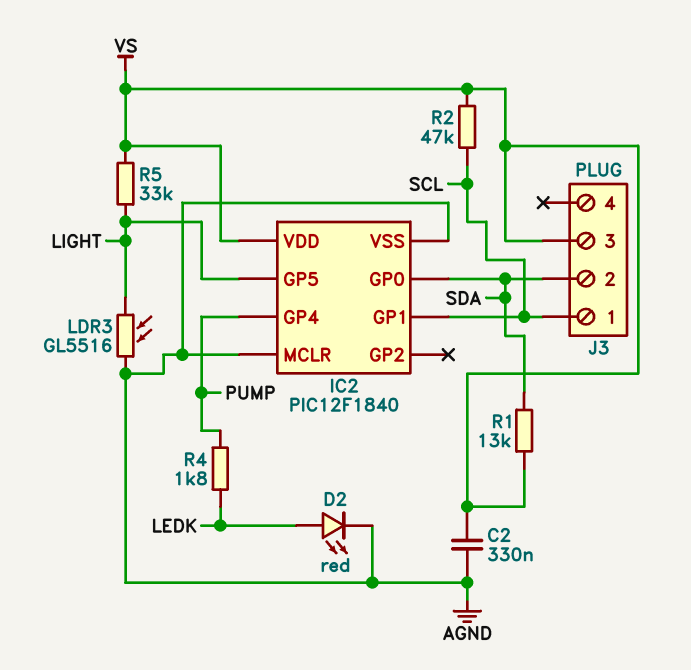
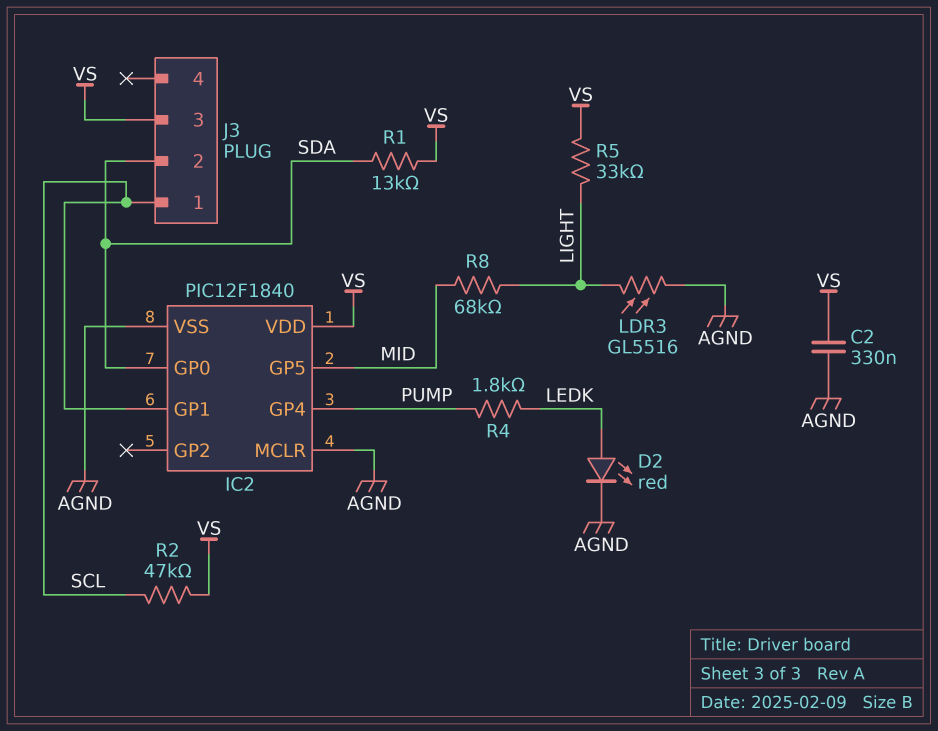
IC2 pin GP5: LIGHT -> MID
R8: none -> 68k (LIGHT, MID)

